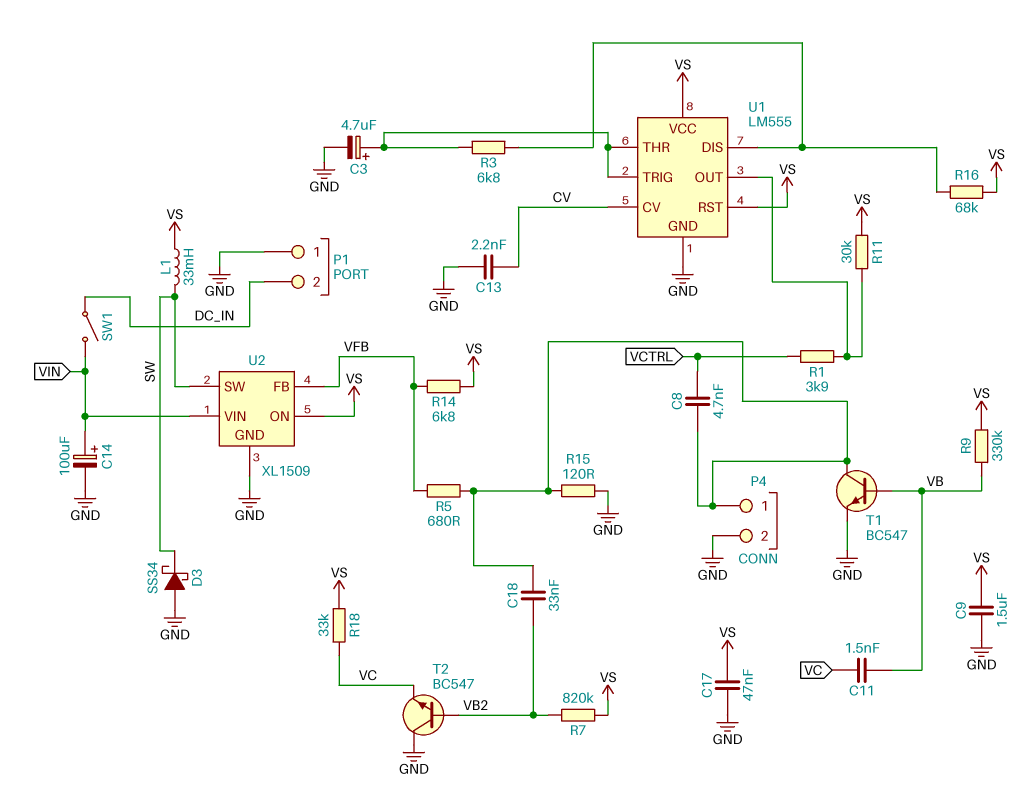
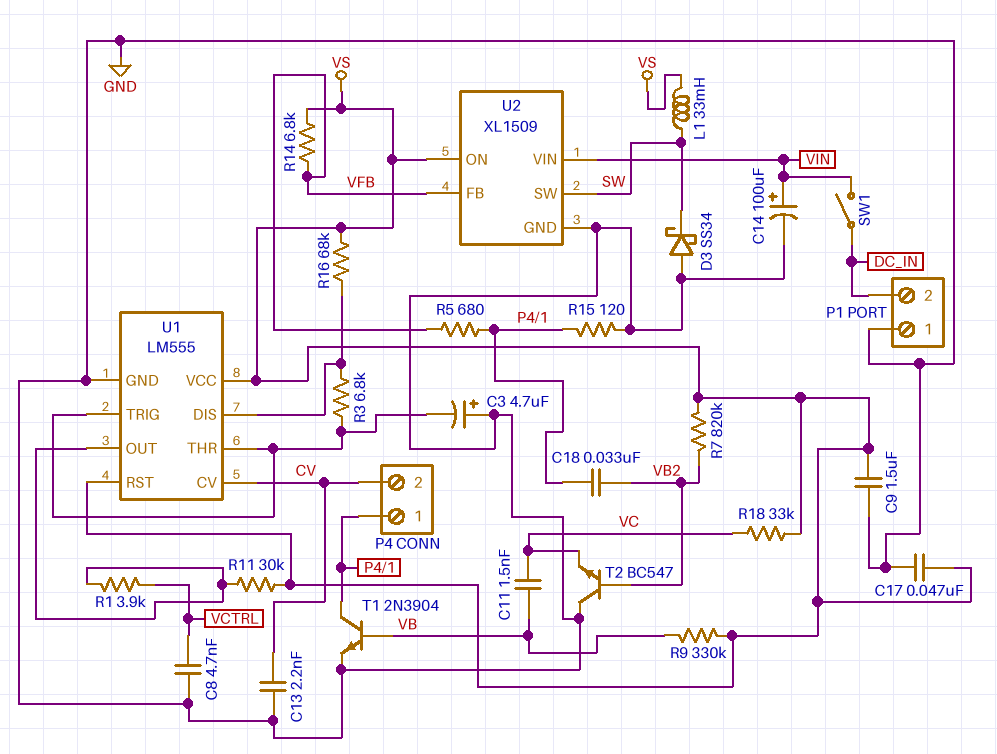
C3: 4.7uF (plus U1/THR, minus GND) -> 4.7uF (plus GND, minus U1/THR)
C8: 4.7nF (P4/1, VCTRL) -> 4.7nF (GND, VCTRL)
P4 pin 2: GND -> CV
T1: NPN BC547 (B VB, C P4/1, E GND) -> NPN 2N3904 (B VB, C P4/1, E GND)

